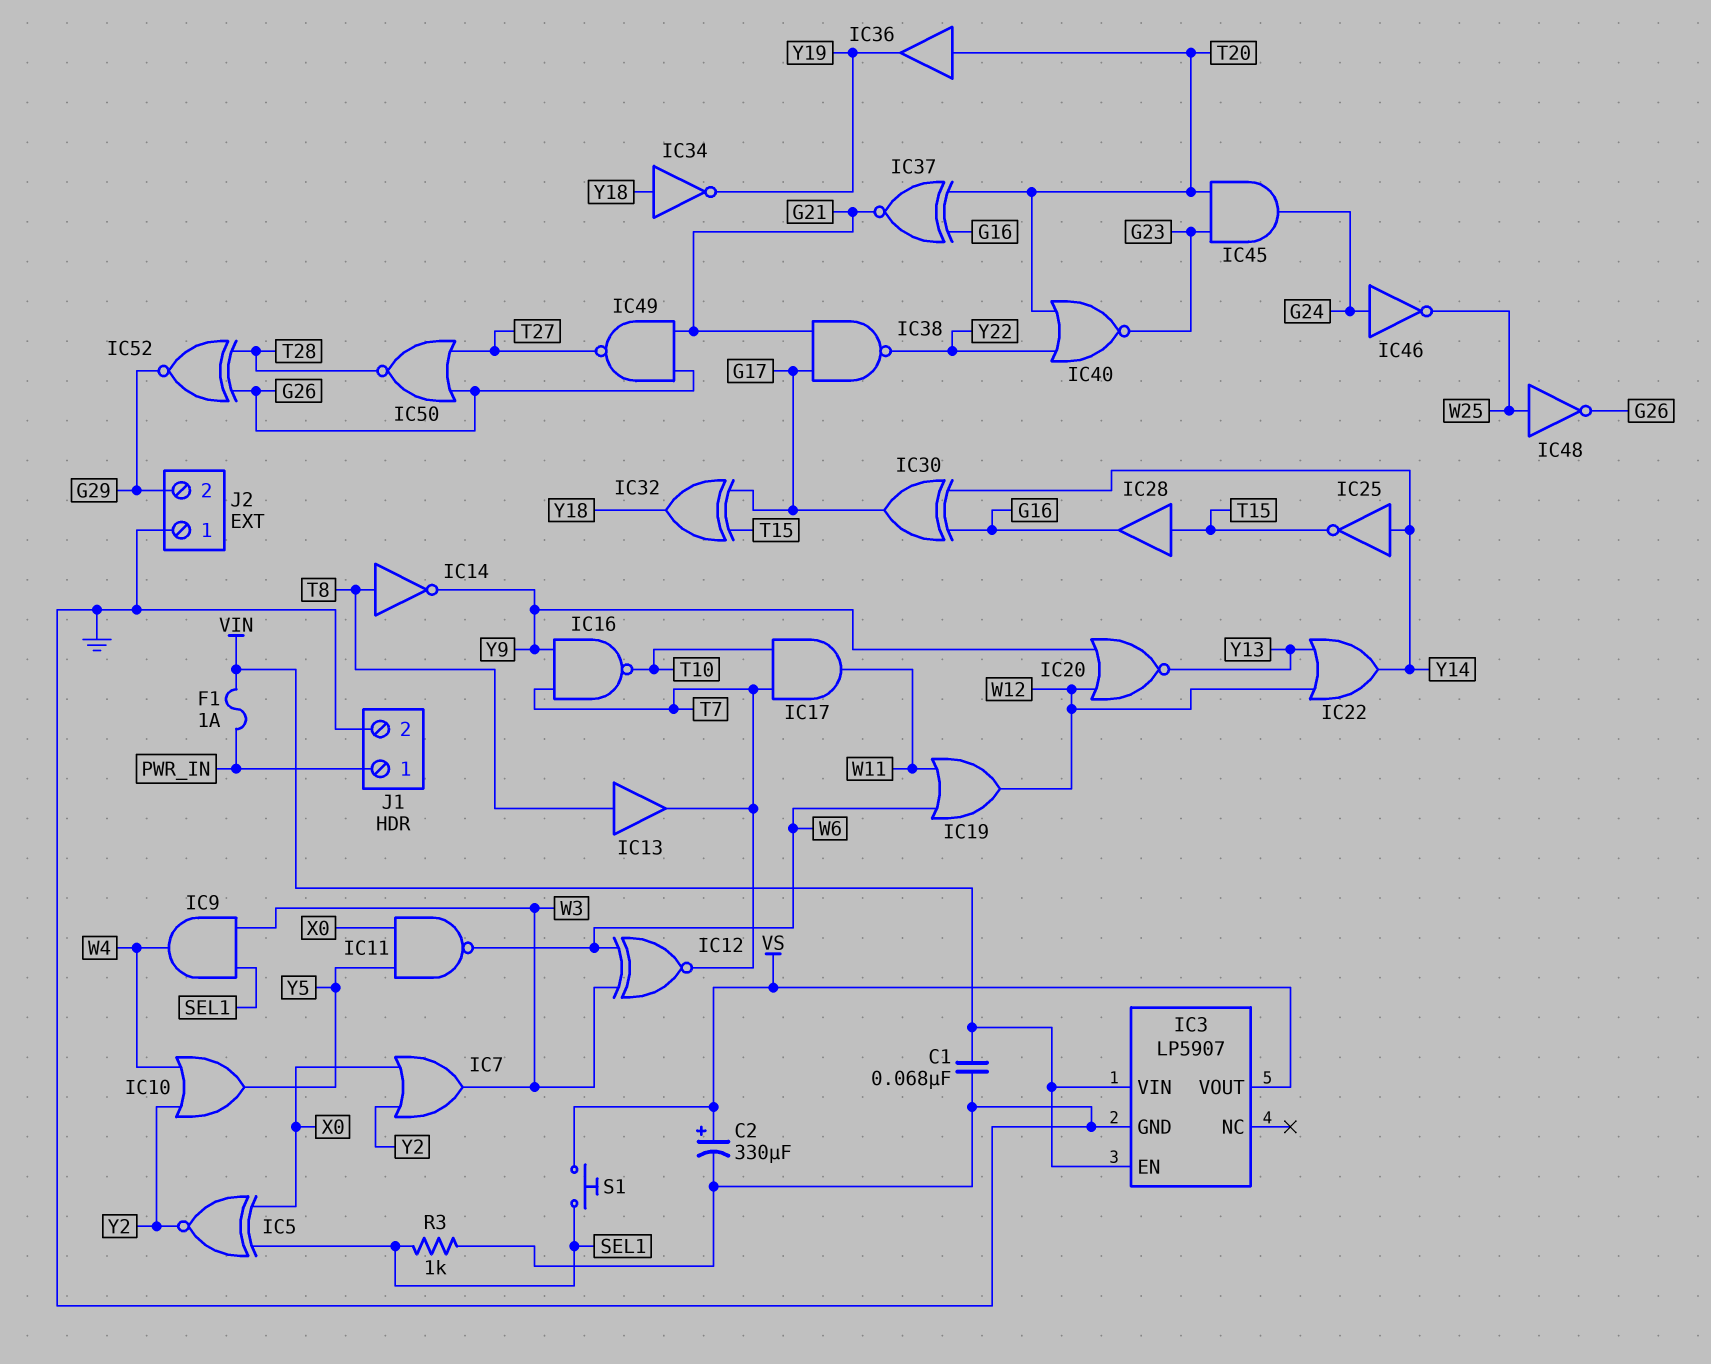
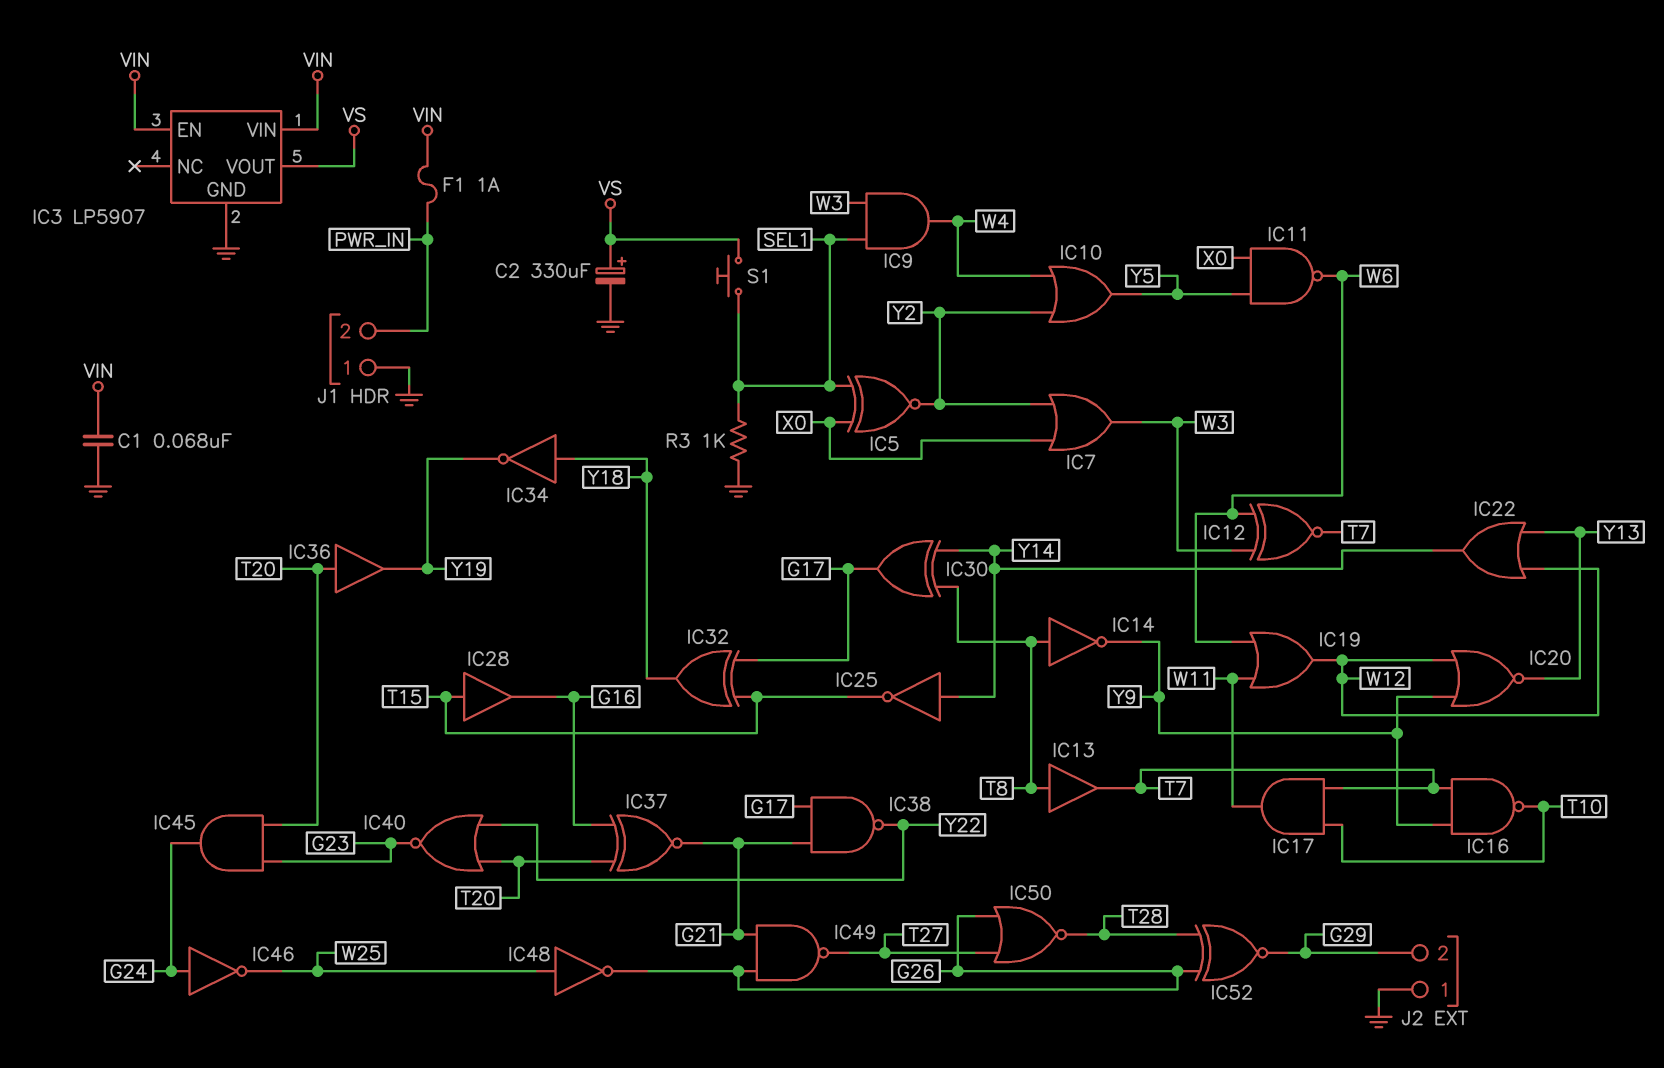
IC30: XOR (in G16, in Y14, out G17) -> XOR (in T8, in Y14, out G17)
J1 pin 1: PWR_IN -> GND
J1 pin 2: GND -> PWR_IN

